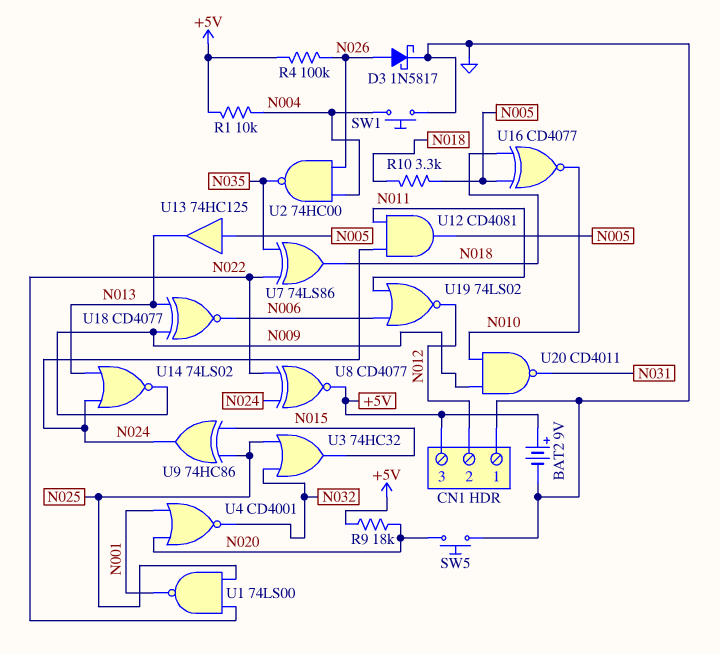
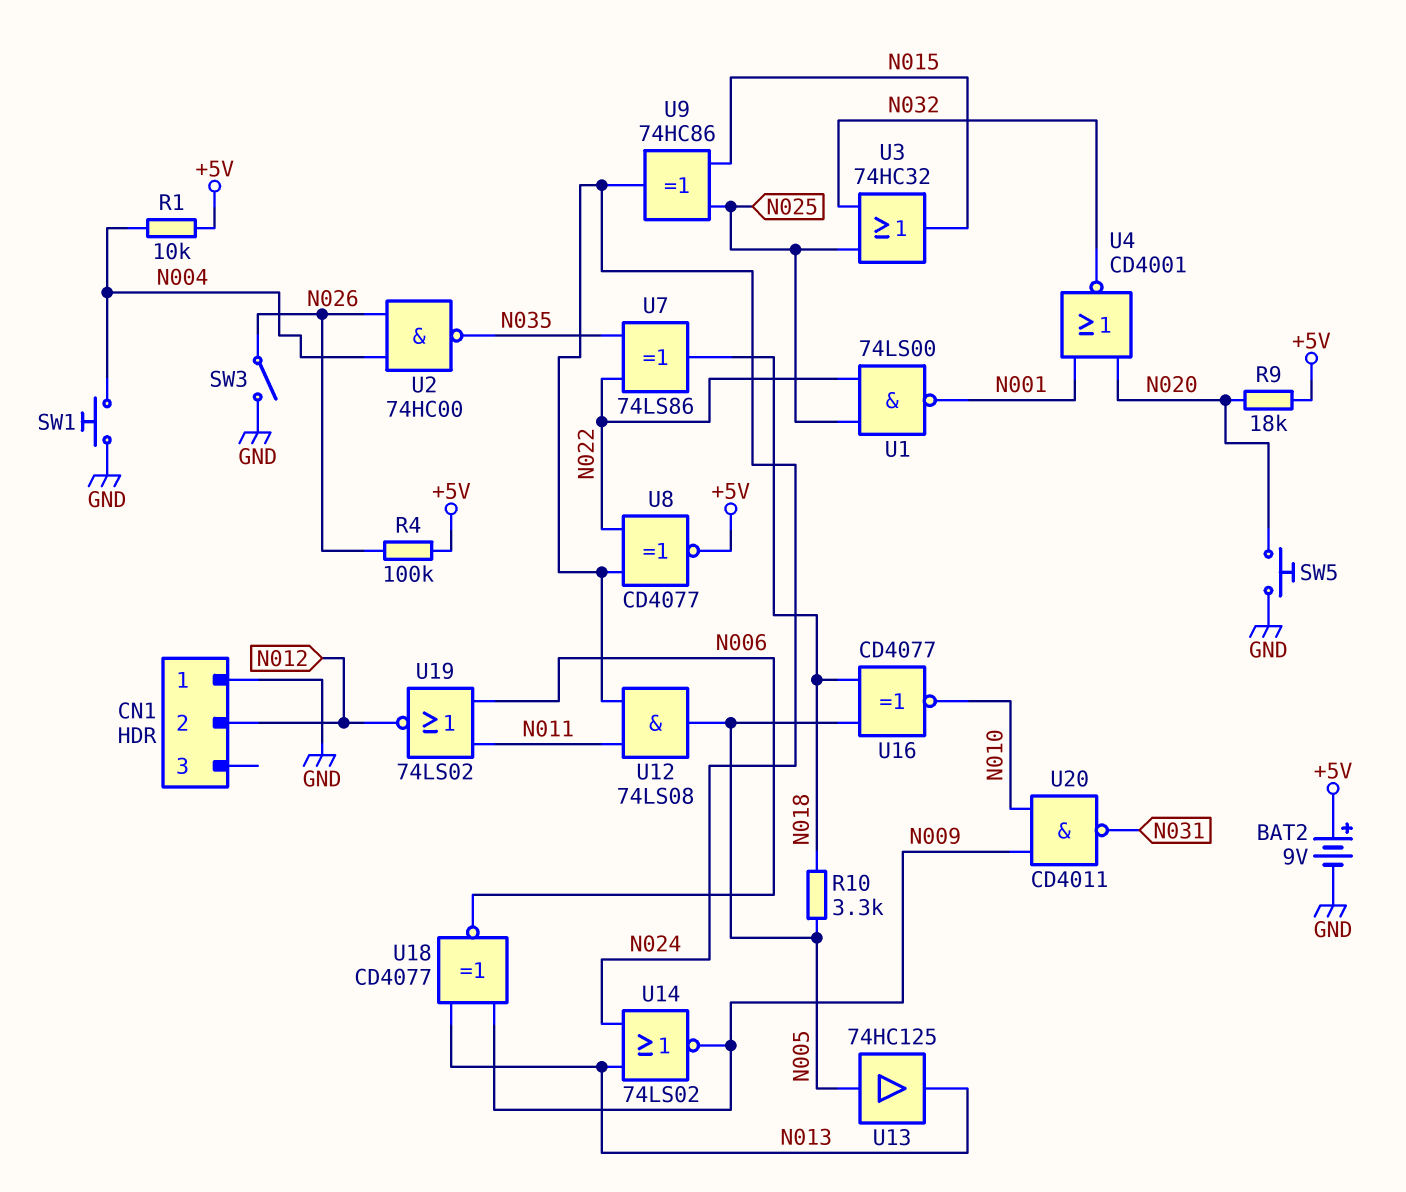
CN1 pin 3: +5V -> none
D3: schottky 1N5817 (A N026, K GND) -> none
SW3: none -> switch (GND, N026)
U12: AND CD4081 (in N011, in N024, out N005) -> AND 74LS08 (in N011, in N024, out N005)

